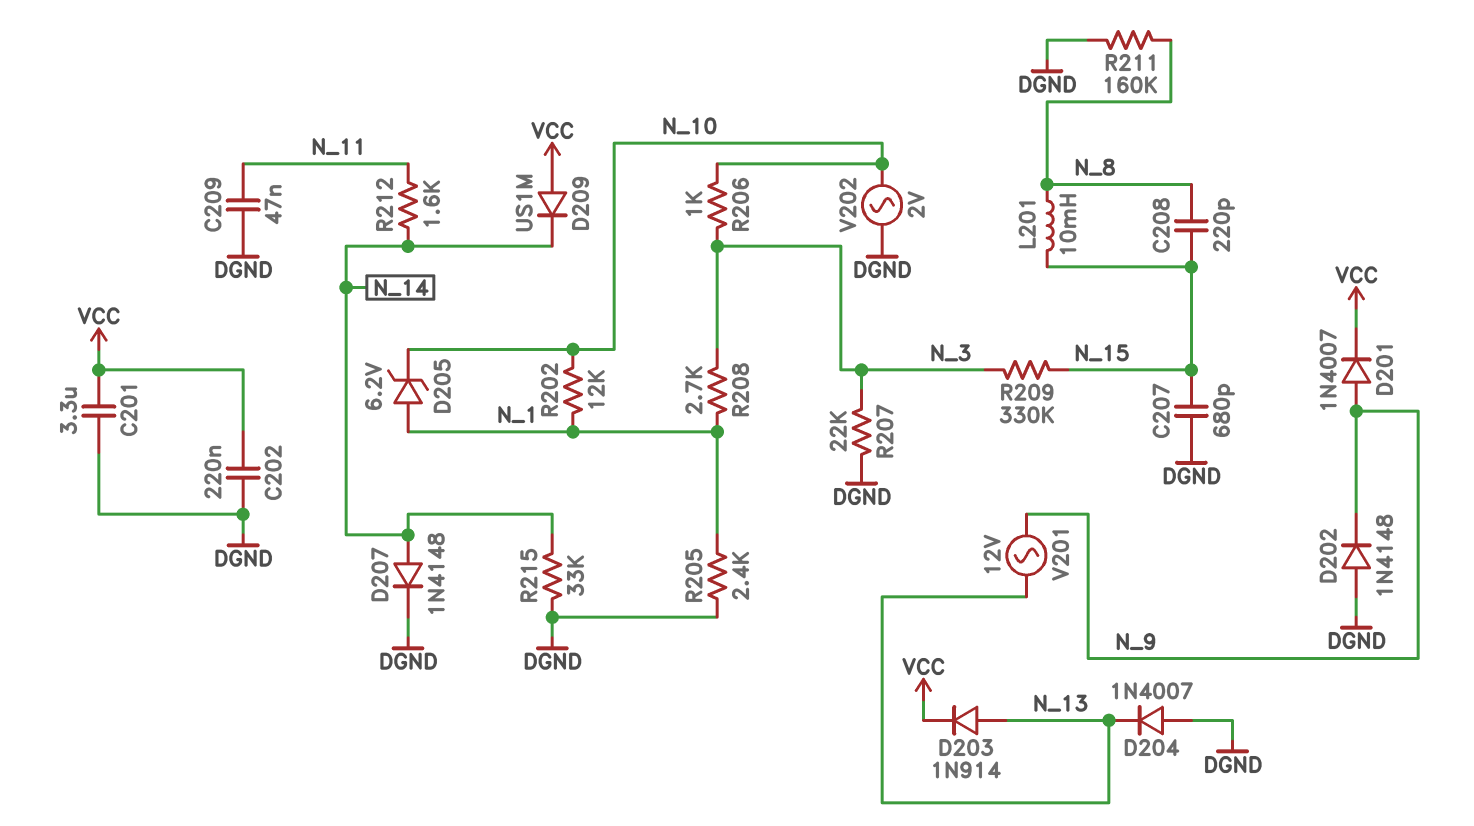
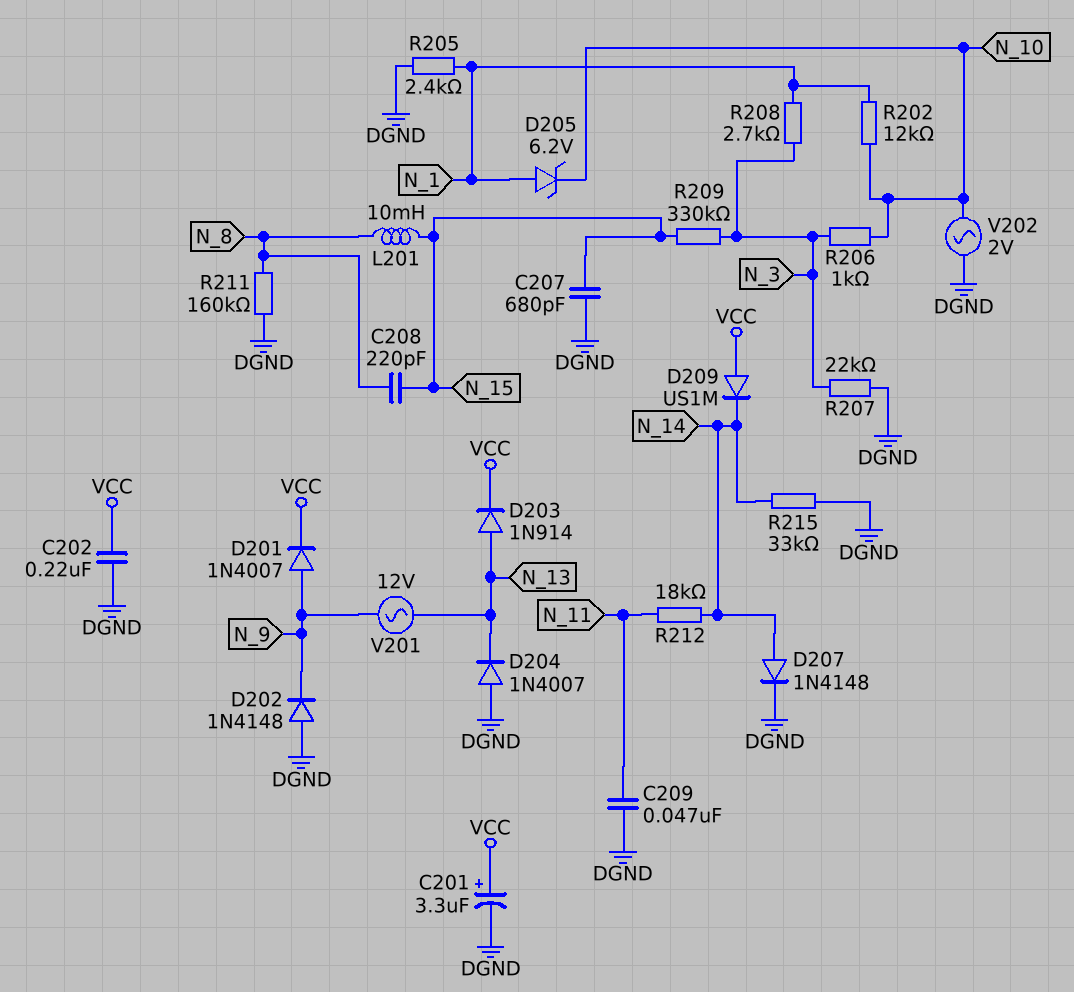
C201: 3.3uF (DGND, VCC) -> 3.3uF (plus VCC, minus DGND)
R212: 1.6k (N_11, N_14) -> 18k (N_11, N_14)

